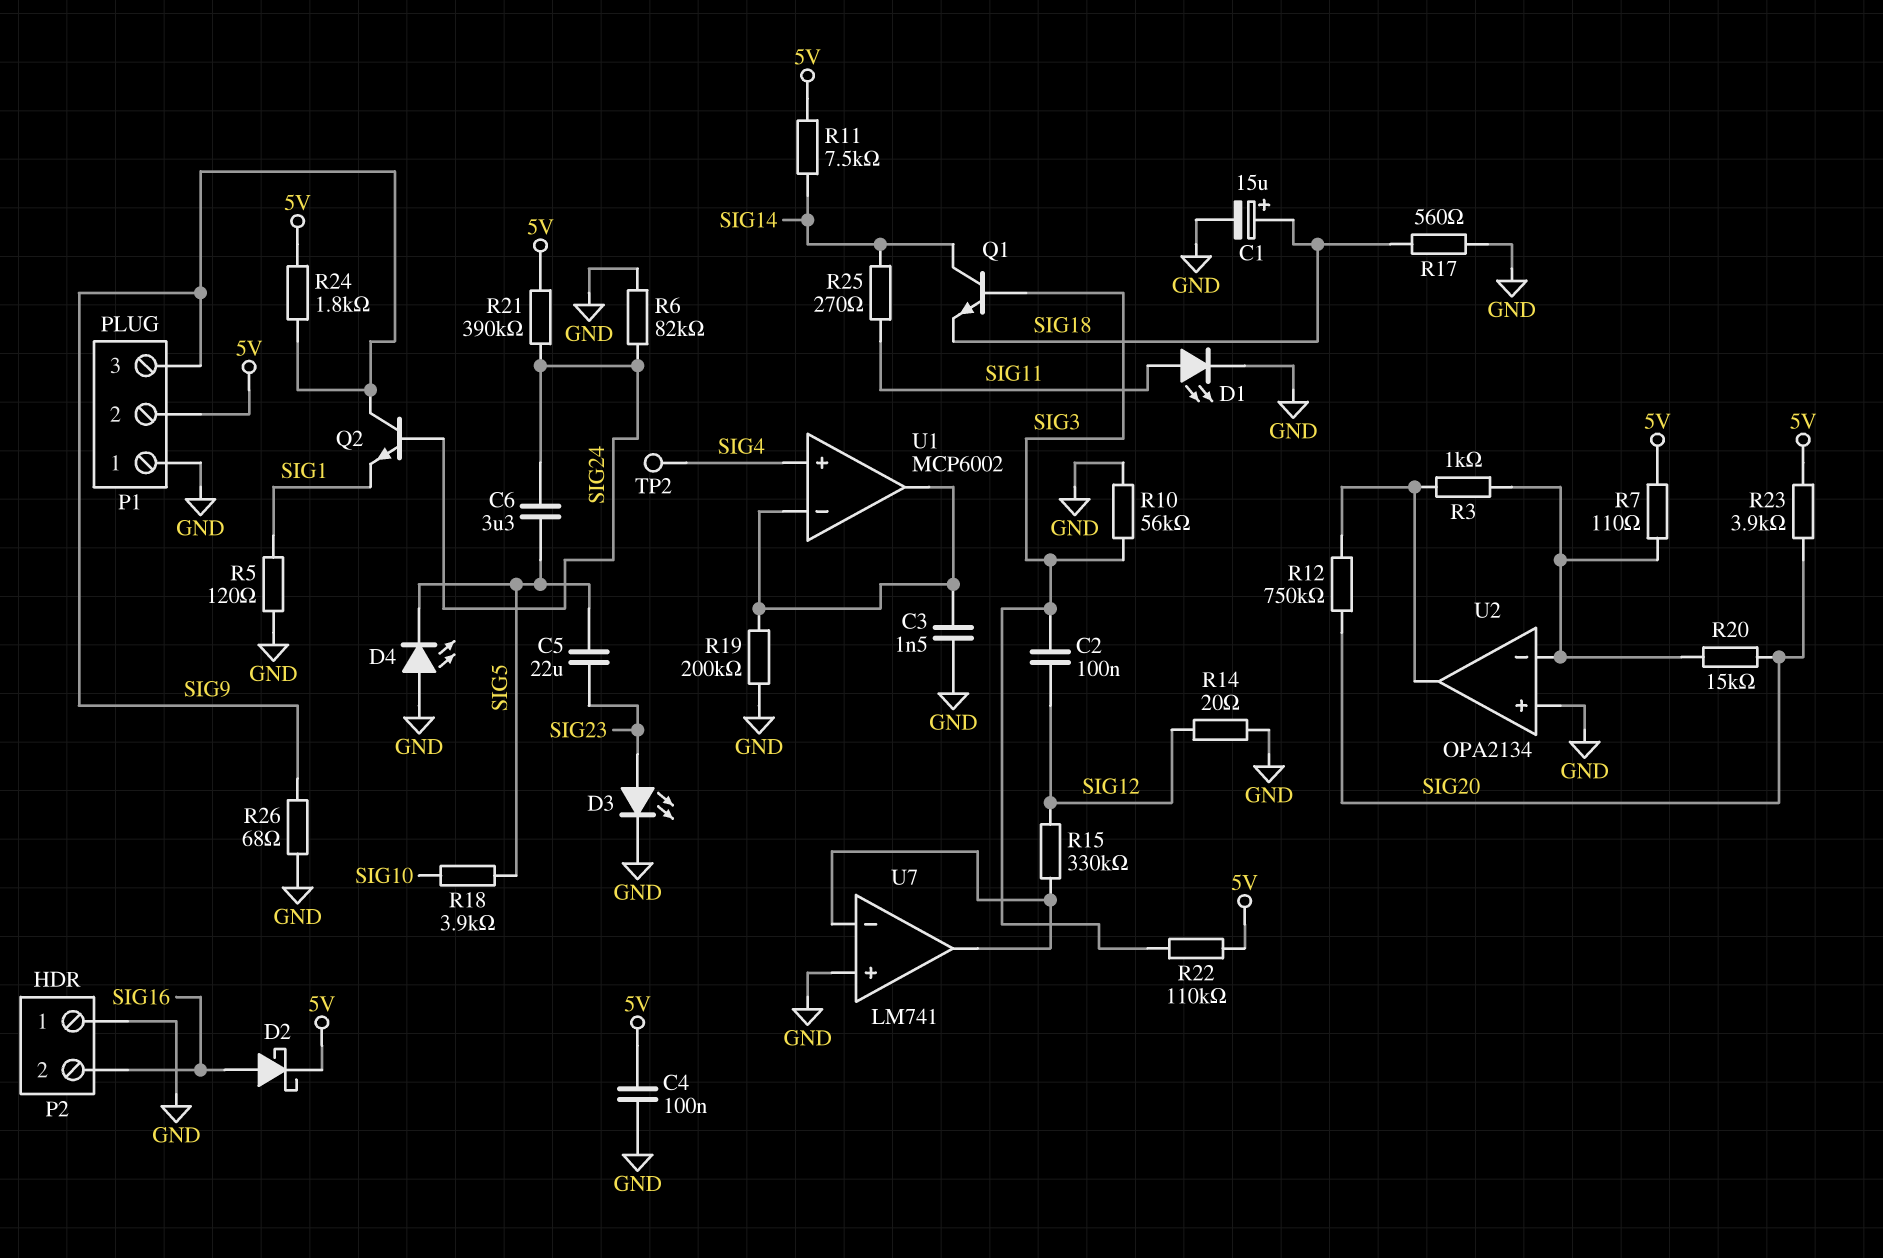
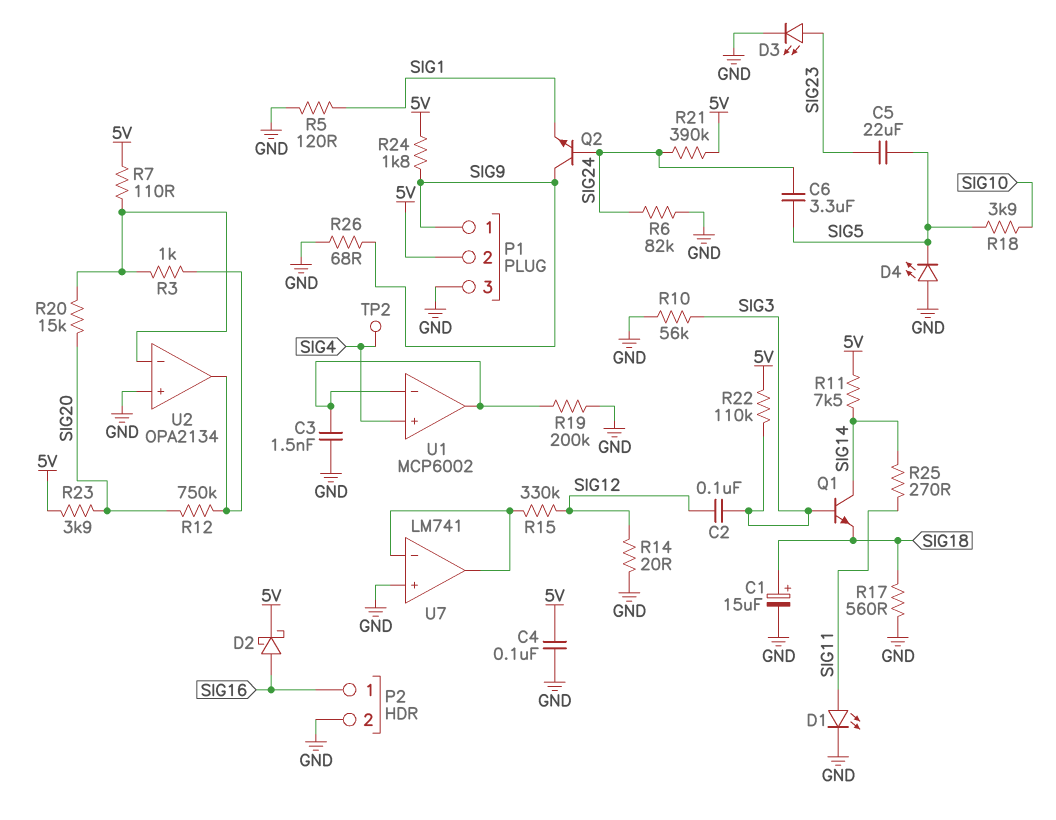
P1 pin 1: GND -> SIG9
P1 pin 3: SIG9 -> GND
P2 pin 1: GND -> SIG16
P2 pin 2: SIG16 -> GND

